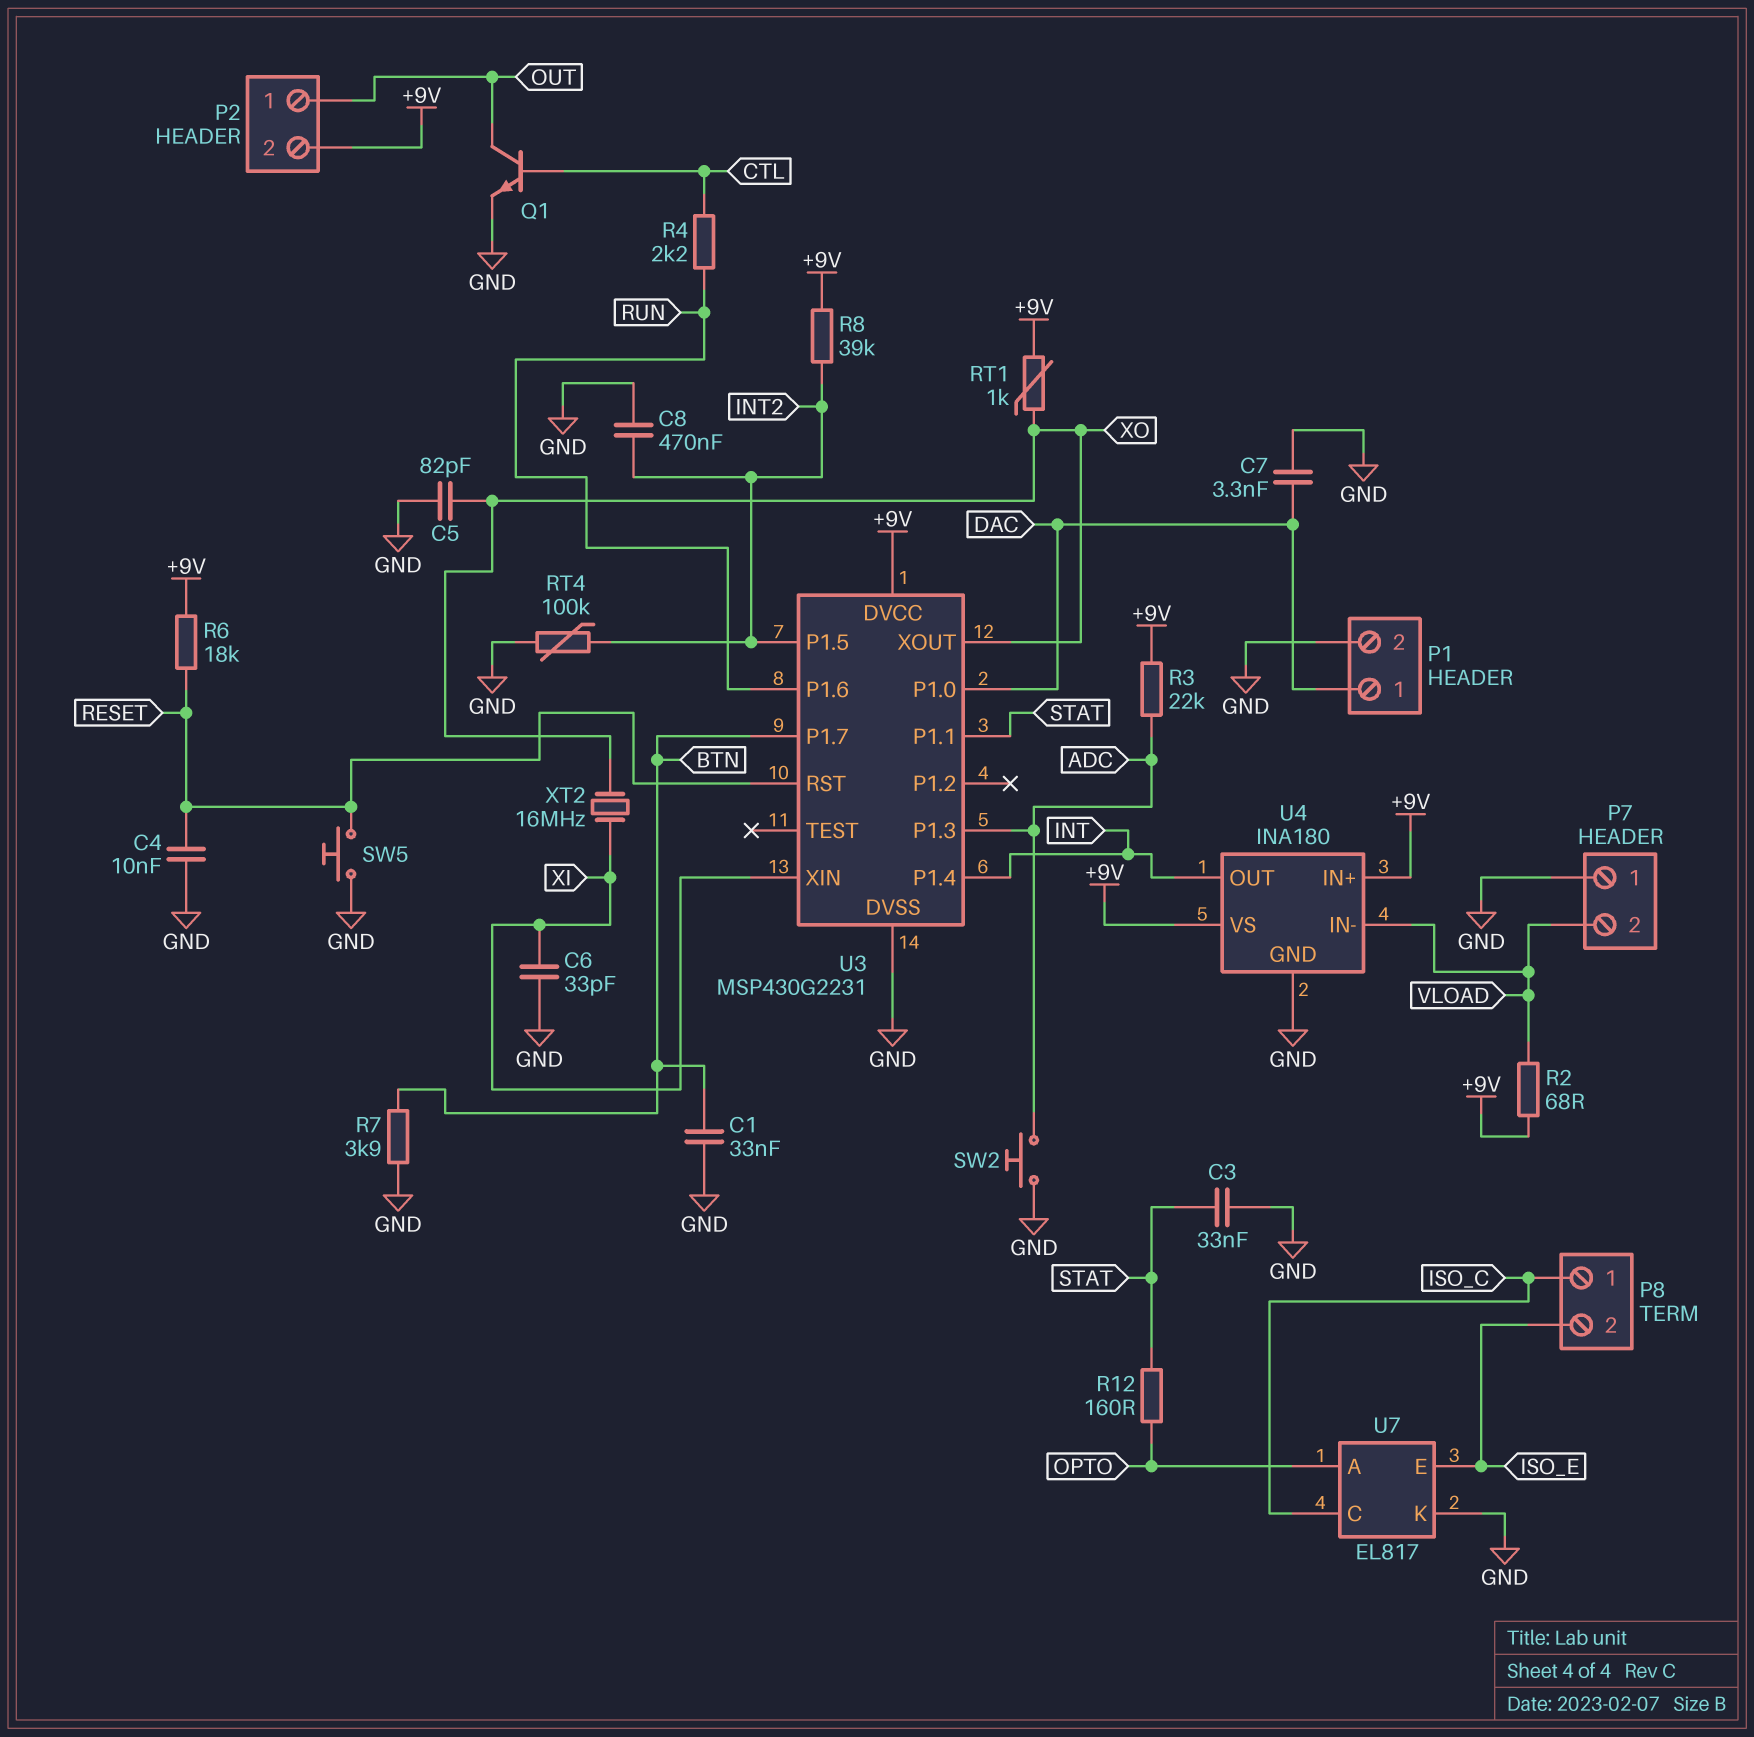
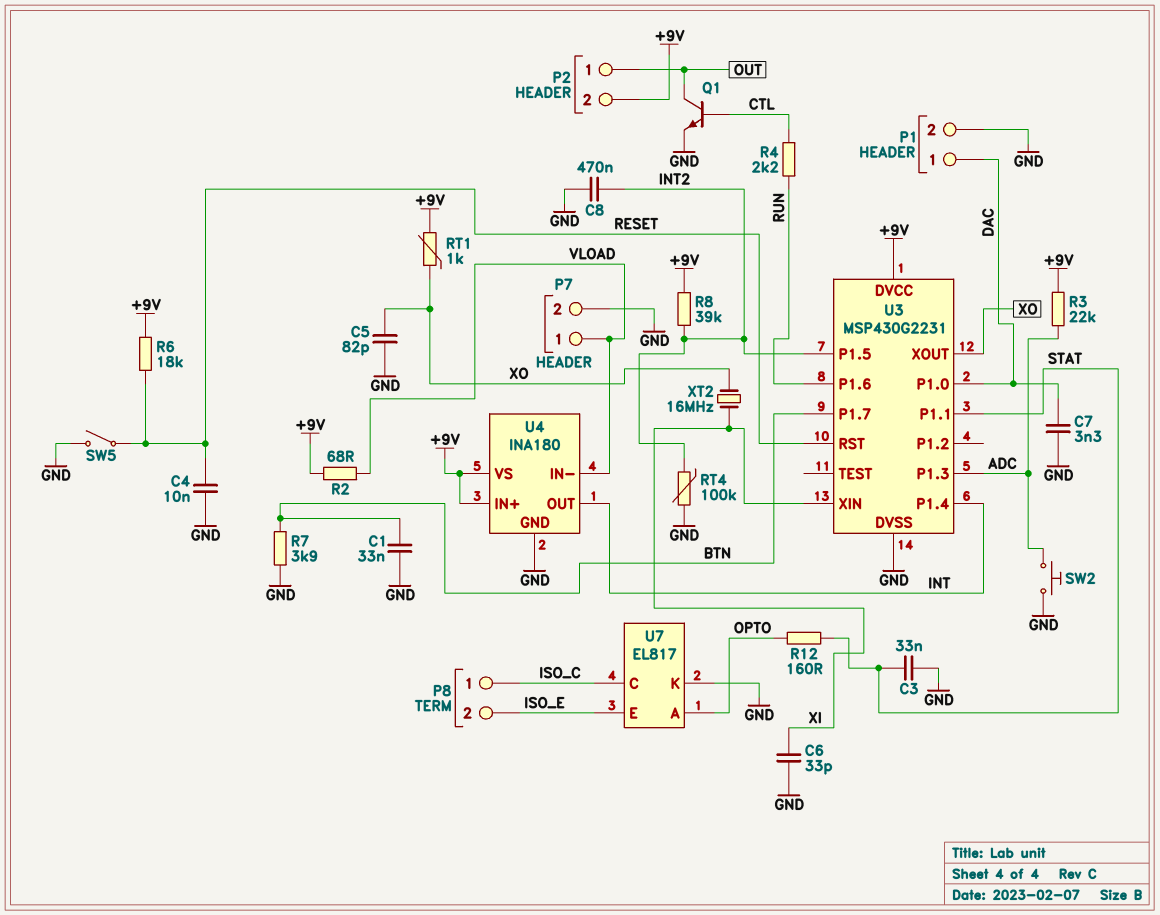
P7 pin 1: GND -> VLOAD
P7 pin 2: VLOAD -> GND
SW5: button (GND, RESET) -> switch (GND, RESET)

